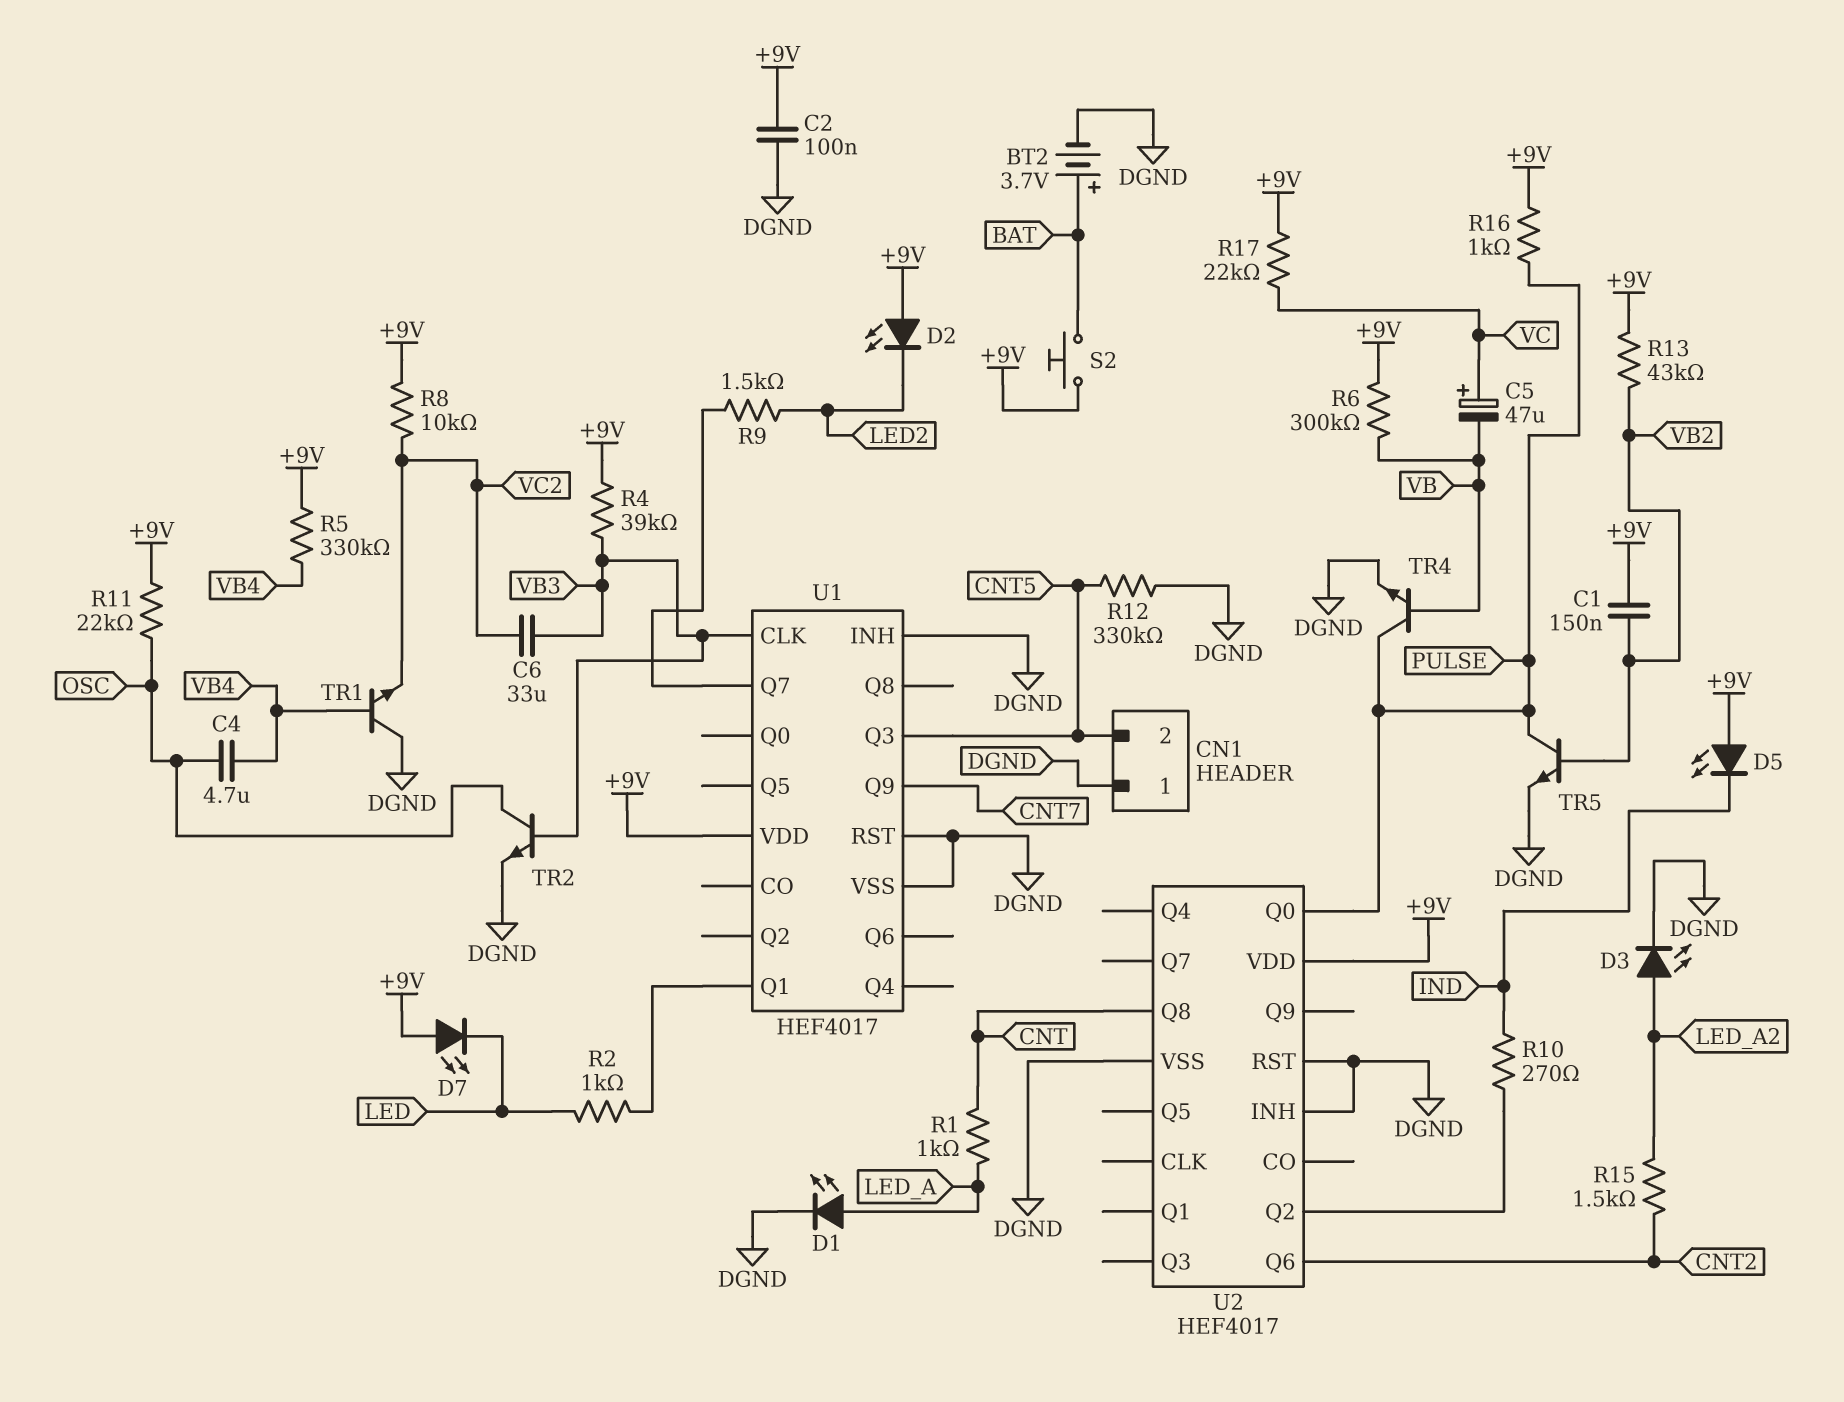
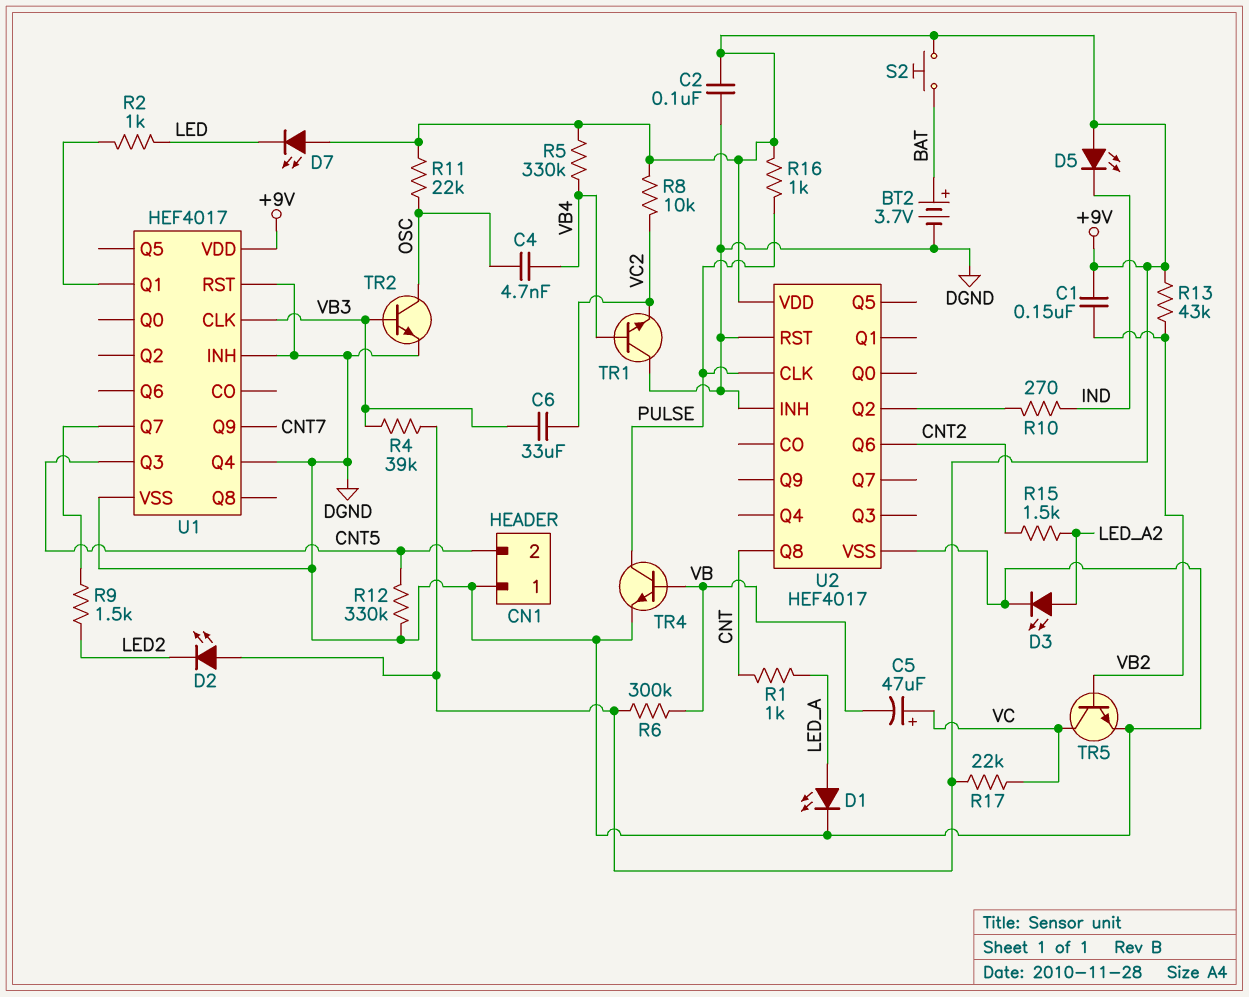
C4: 4.7uF (OSC, VB4) -> 4.7nF (OSC, VB4)
TR5: NPN (B VB2, C PULSE, E DGND) -> NPN (B VB2, C VC, E DGND)
U1 pin Q4: none -> DGND
U2 pin CLK: none -> PULSE
U2 pin Q0: PULSE -> none

